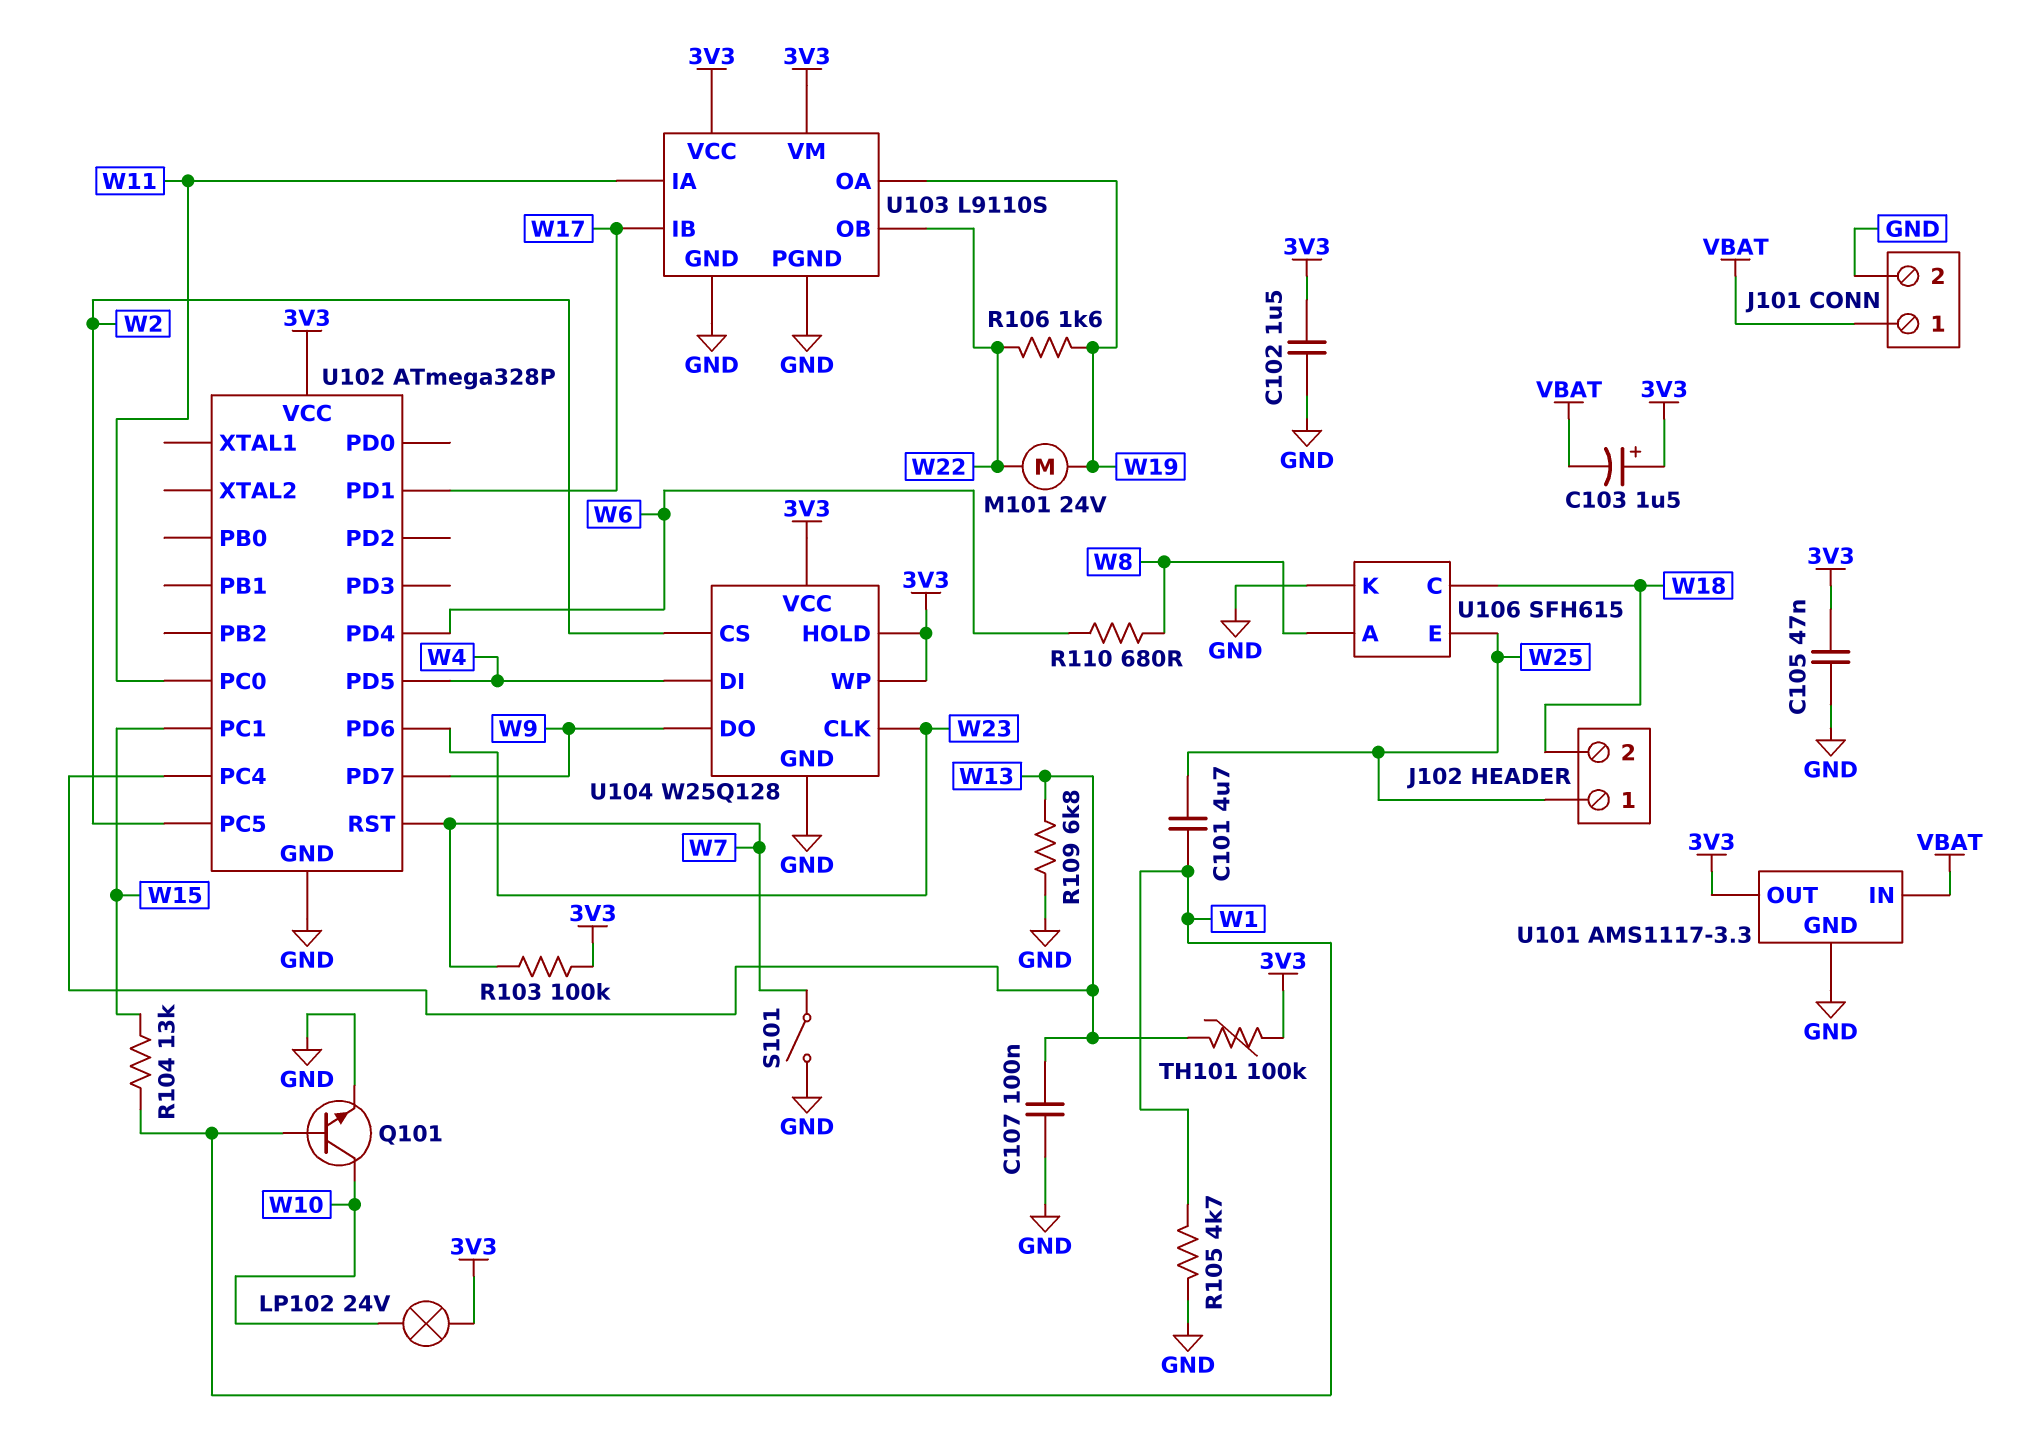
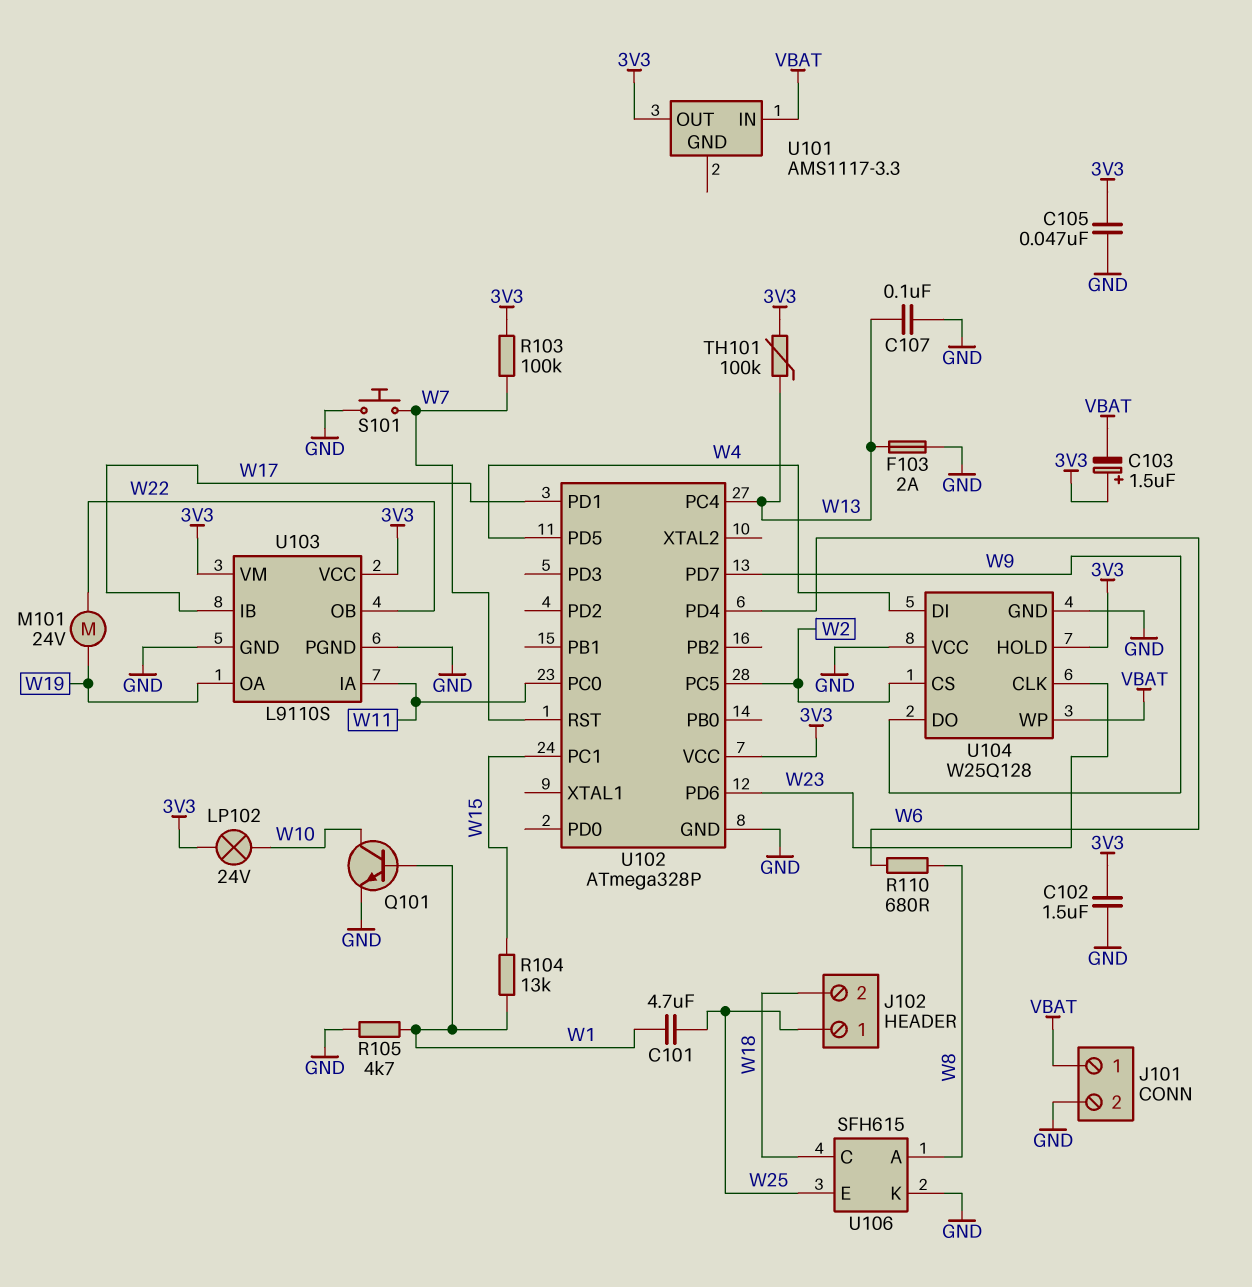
F103: none -> 2A (GND, W13)
R106: 1.6k (W19, W22) -> none
R109: 6.8k (GND, W13) -> none
S101: switch (GND, W7) -> button (GND, W7)
U101 pin GND: GND -> none
U104 pin VCC: 3V3 -> GND
U104 pin WP: 3V3 -> VBAT

